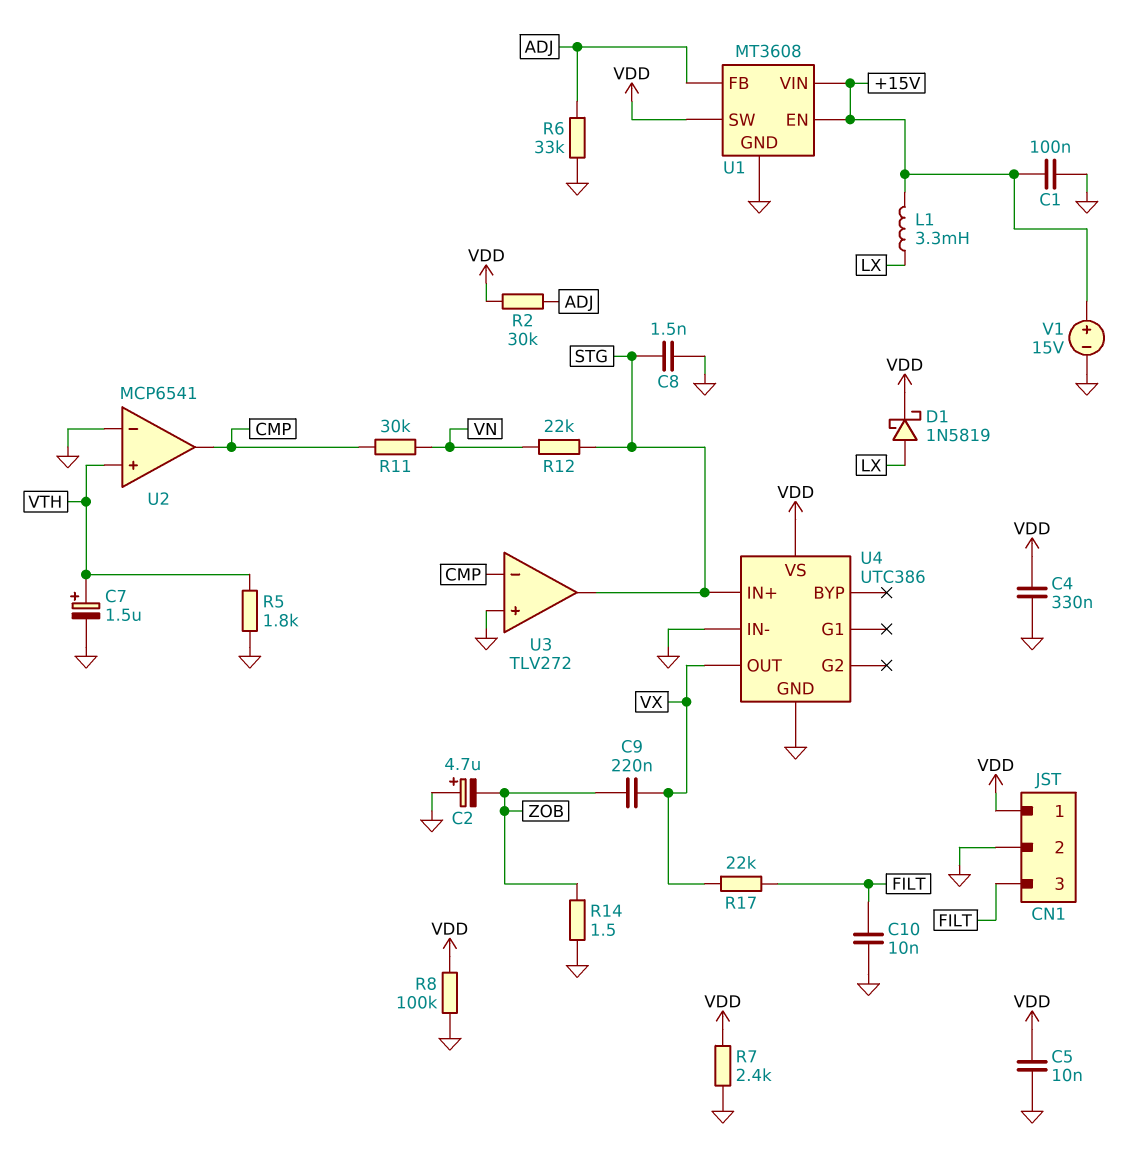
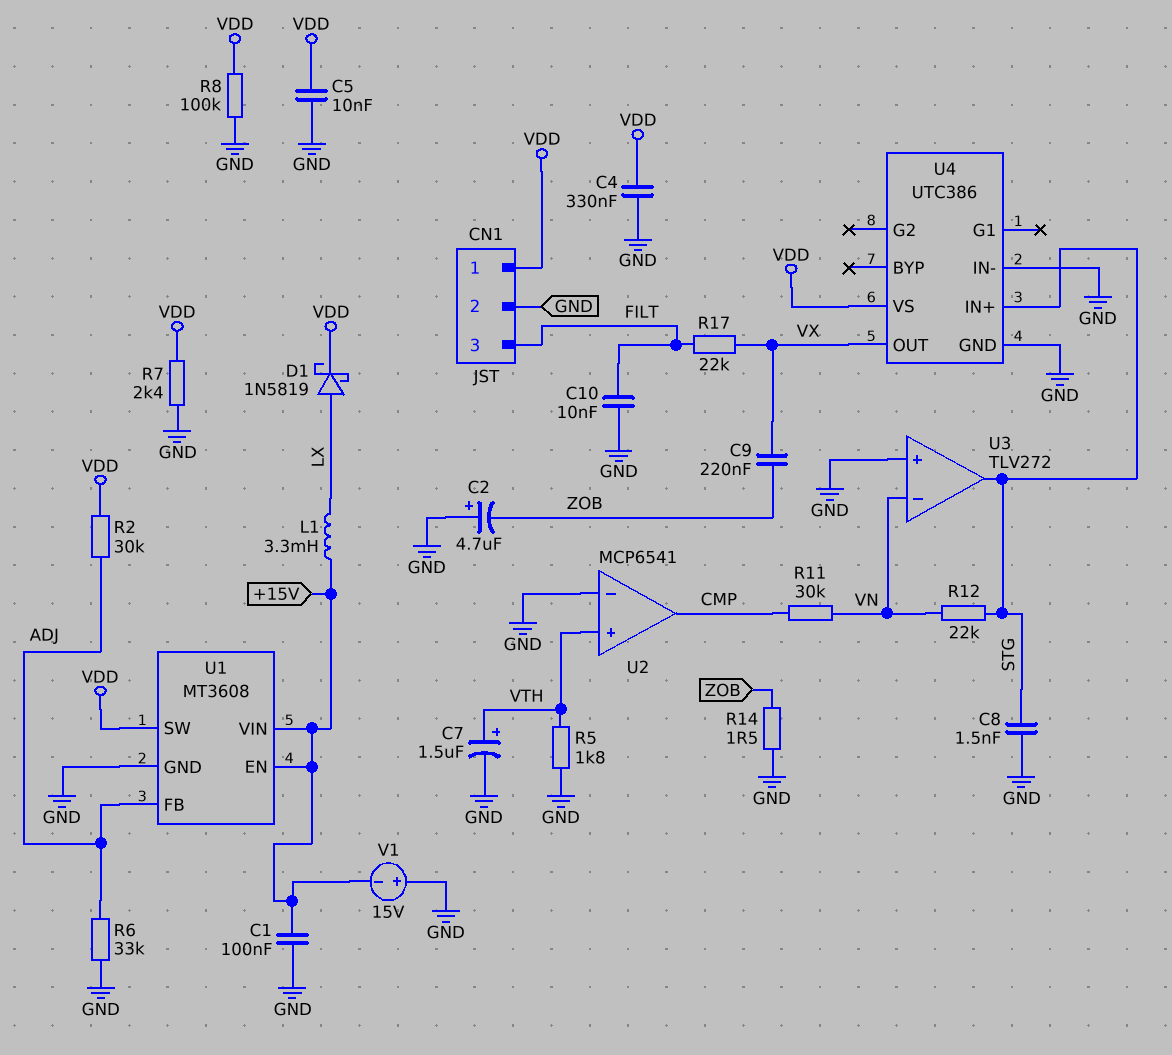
U3 pin in-: CMP -> VN
V1: 15V (plus +15V, minus GND) -> 15V (plus GND, minus +15V)

